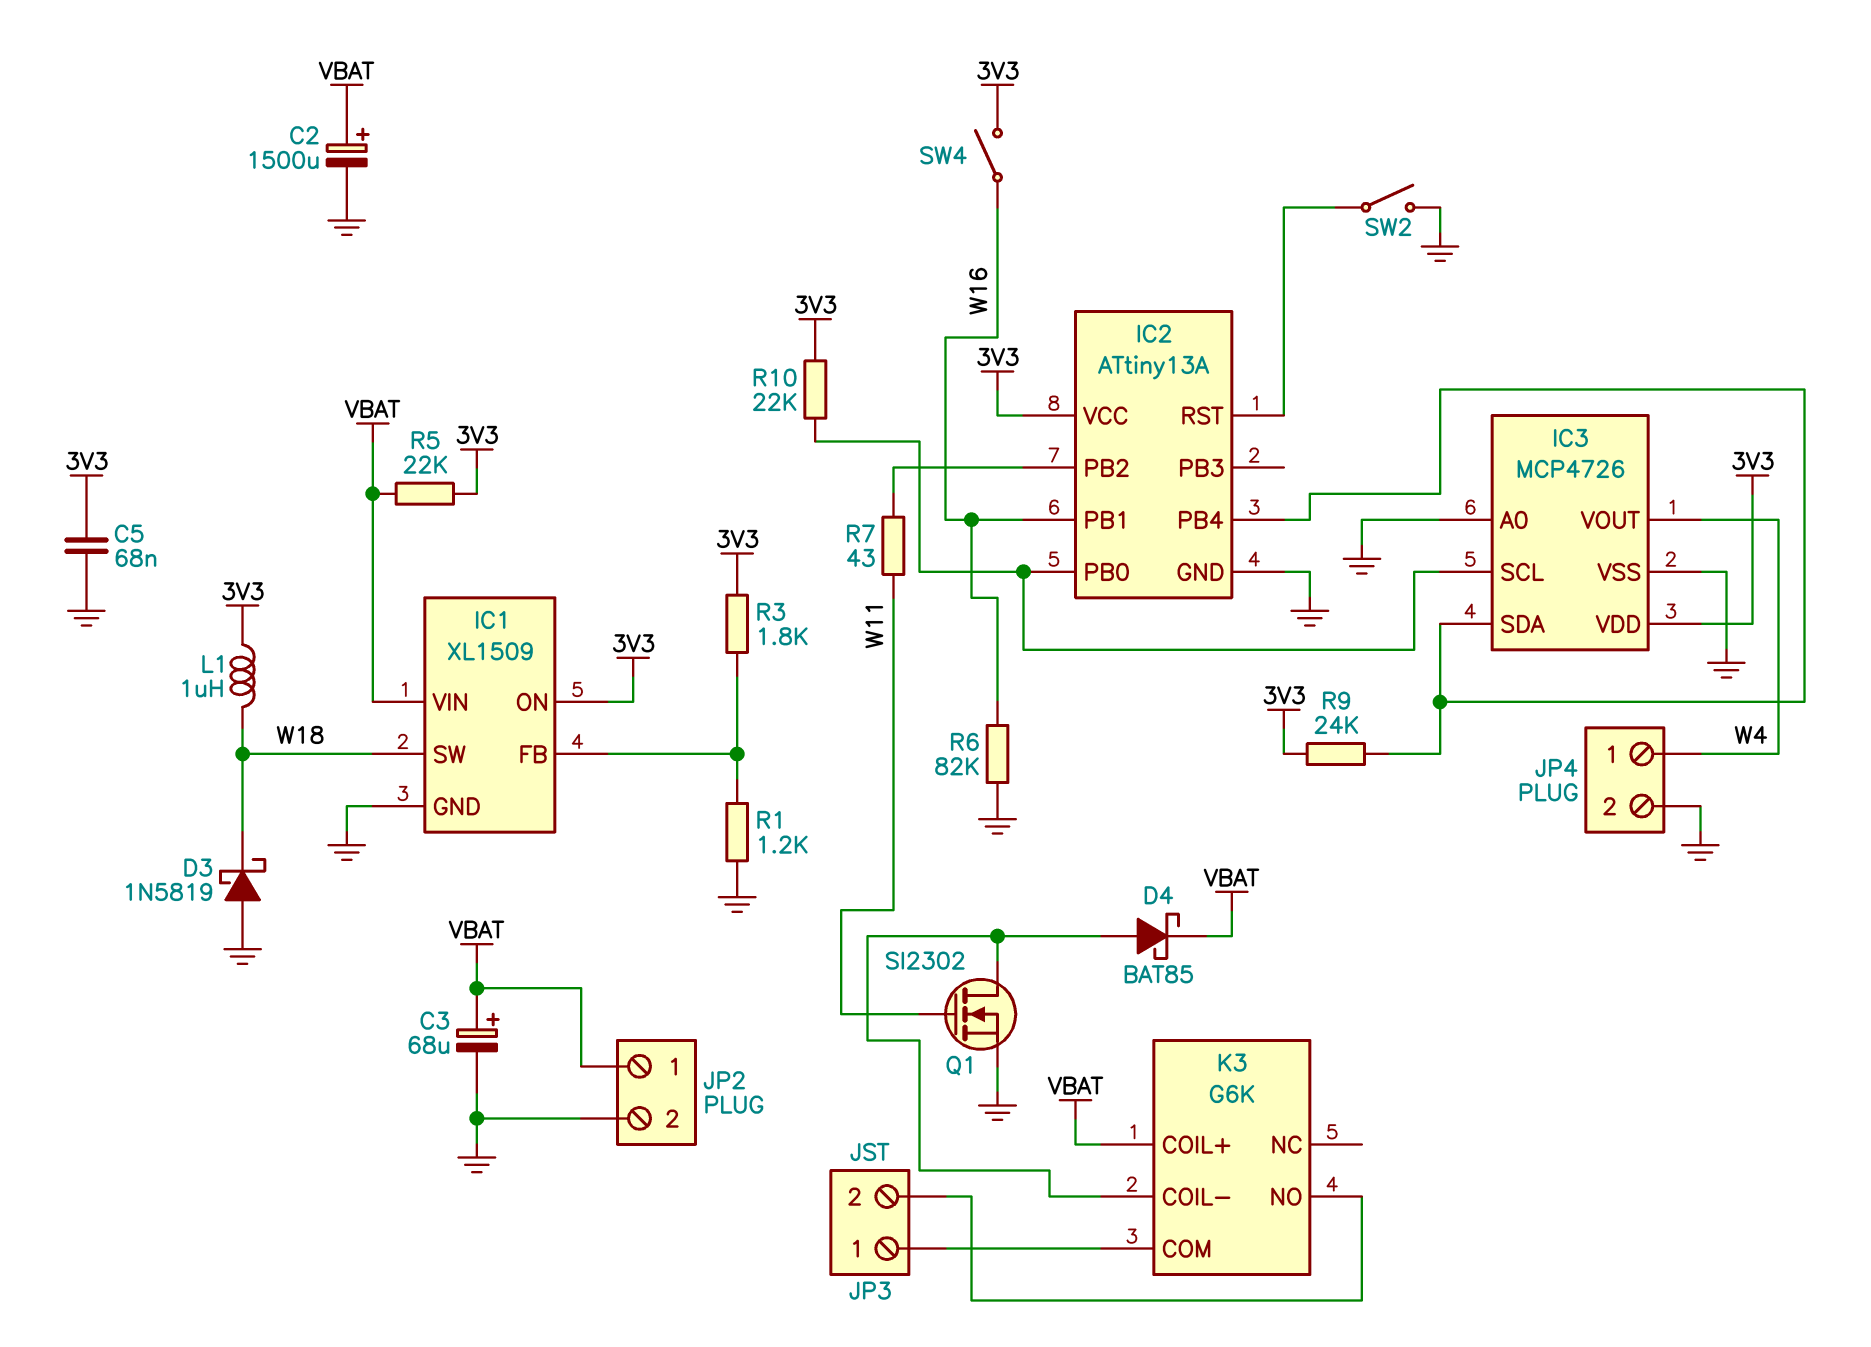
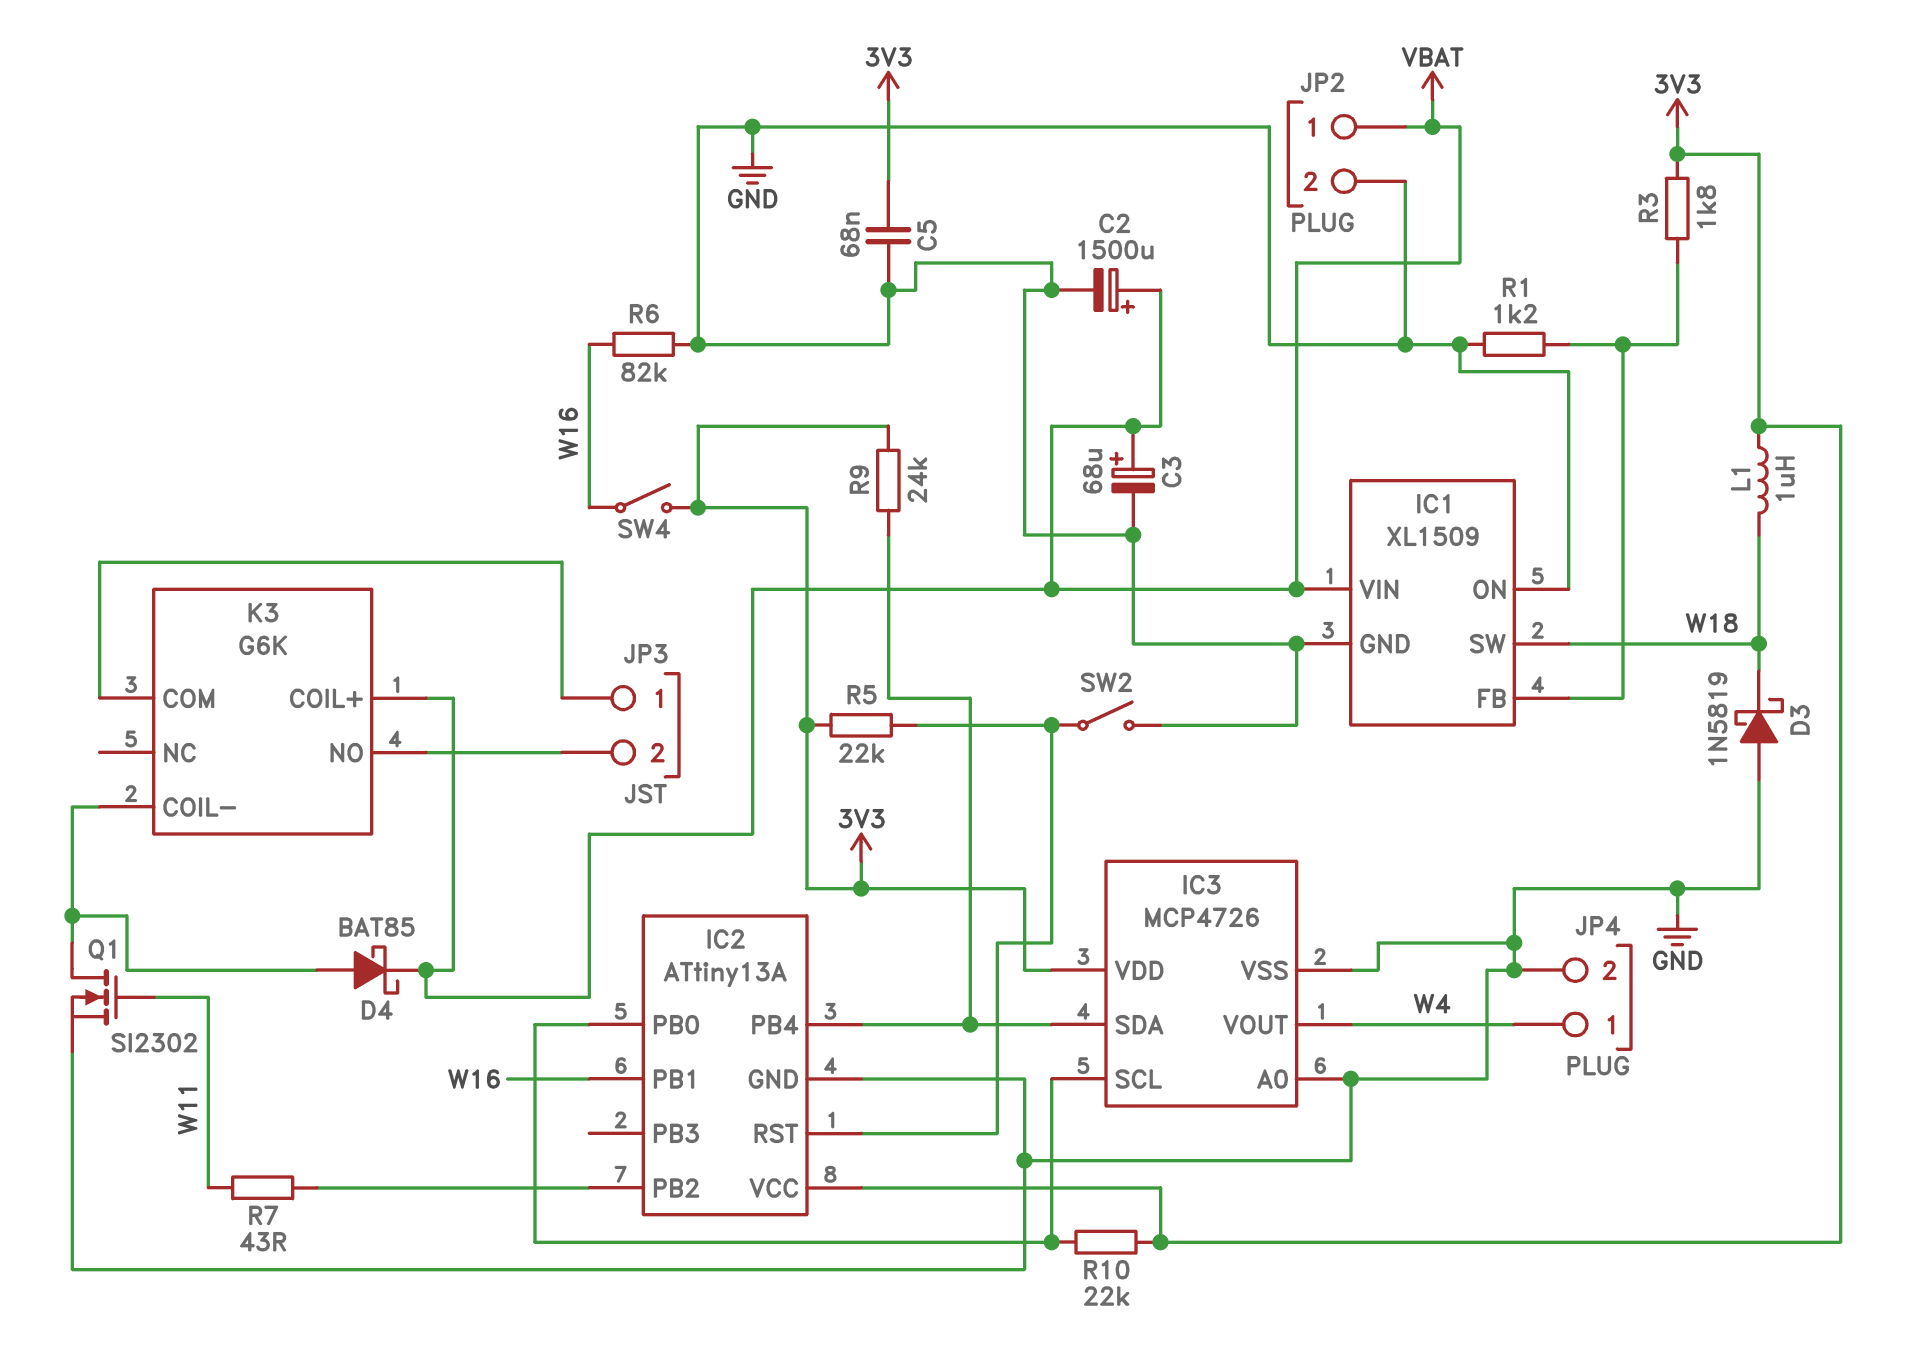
IC1 pin ON: 3V3 -> GND
R5: 22k (3V3, VBAT) -> 22k (3V3, IC2/RST)

